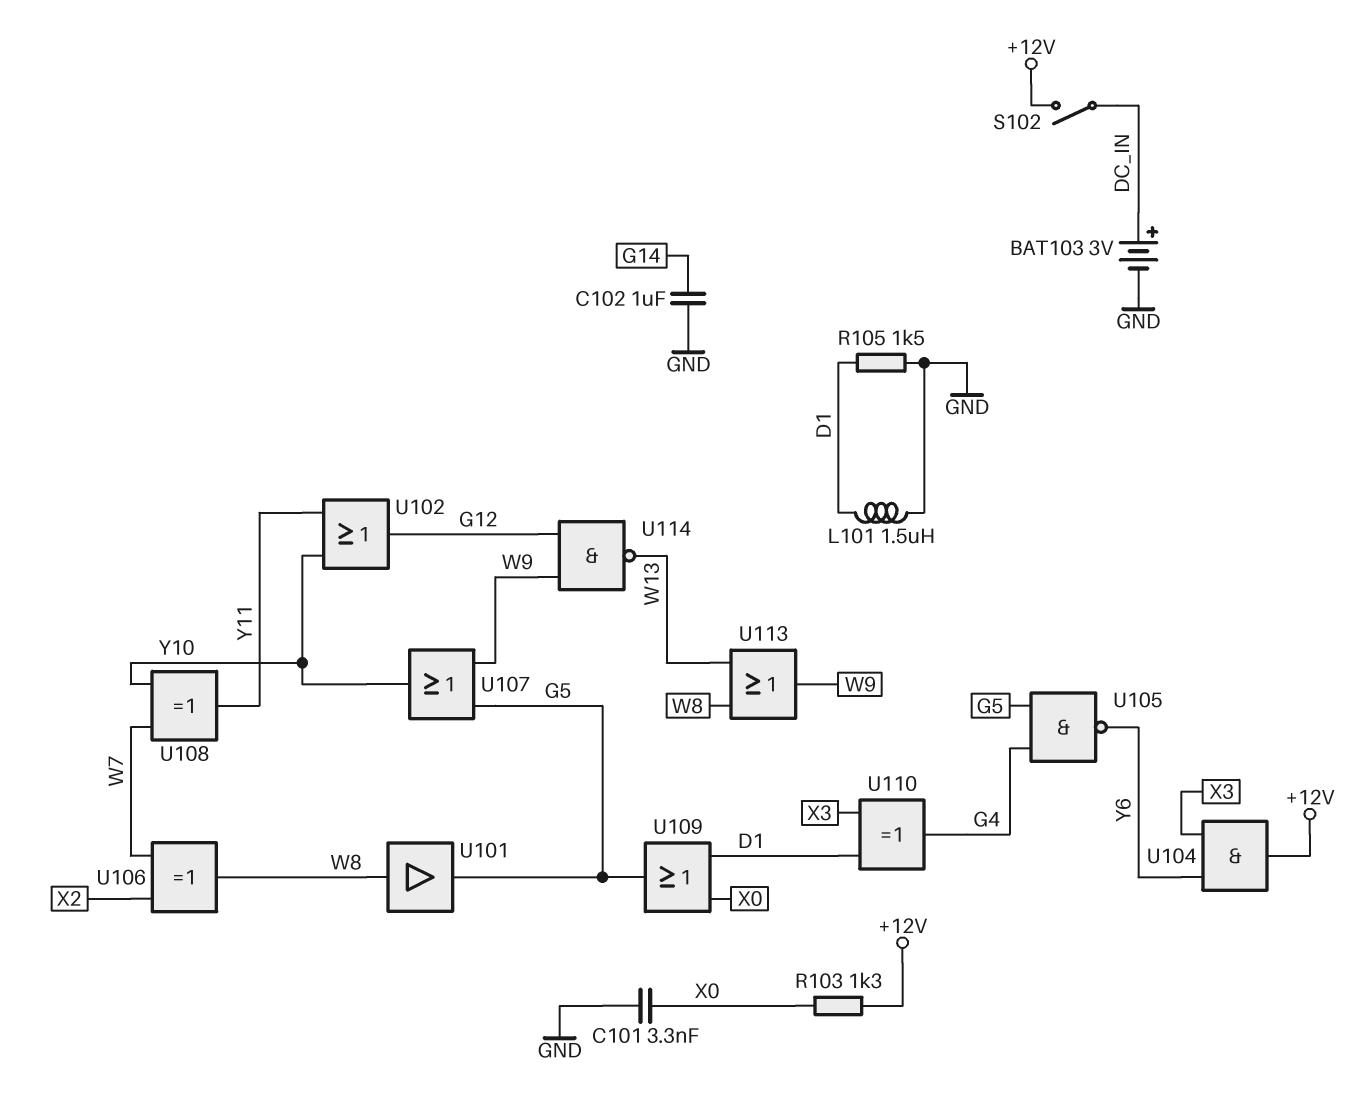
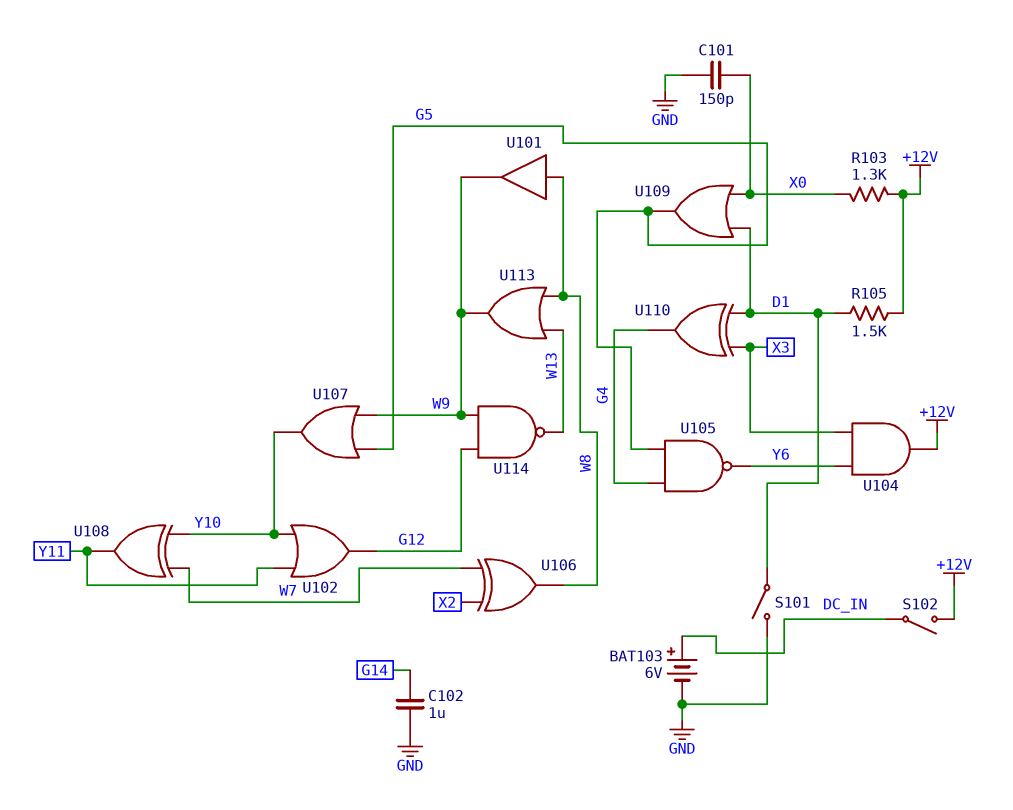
BAT103: 3V (plus DC_IN, minus GND) -> 6V (plus DC_IN, minus GND)
C101: 3.3nF (GND, X0) -> 150pF (GND, X0)
L101: 1.5uH (D1, GND) -> none
R105: 1.5k (D1, GND) -> 1.5k (+12V, D1)
S101: none -> switch (D1, GND)
U101: buffer (in W8, out G5) -> buffer (in W8, out W9)

